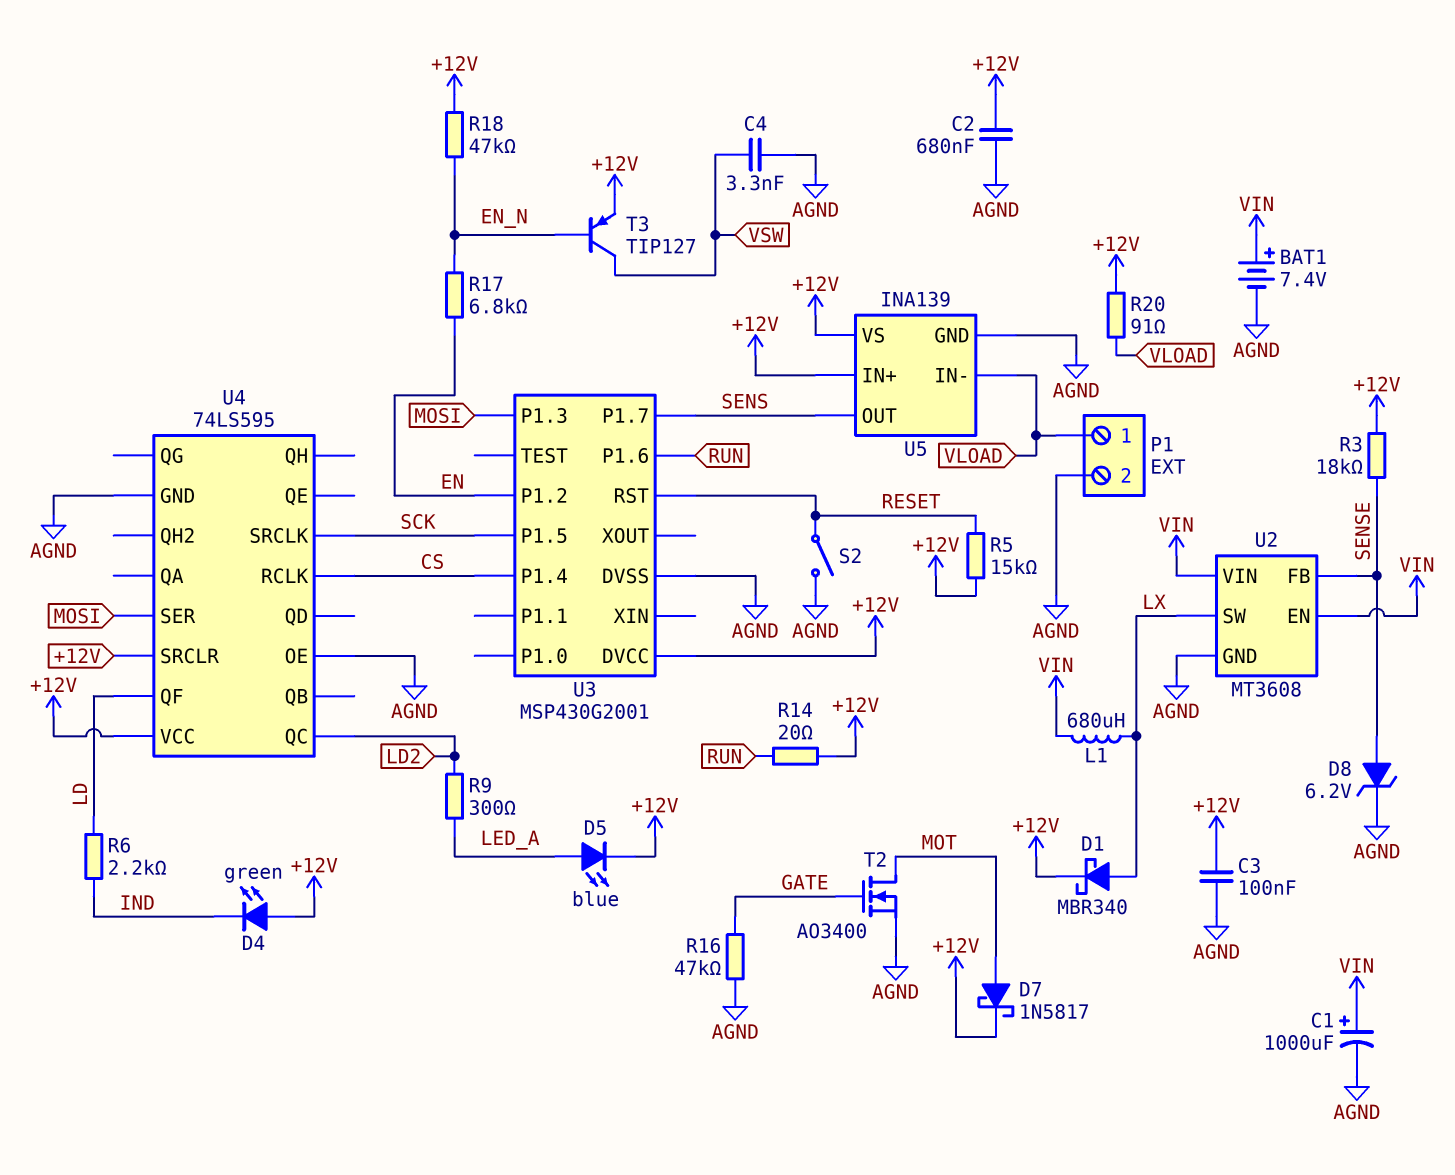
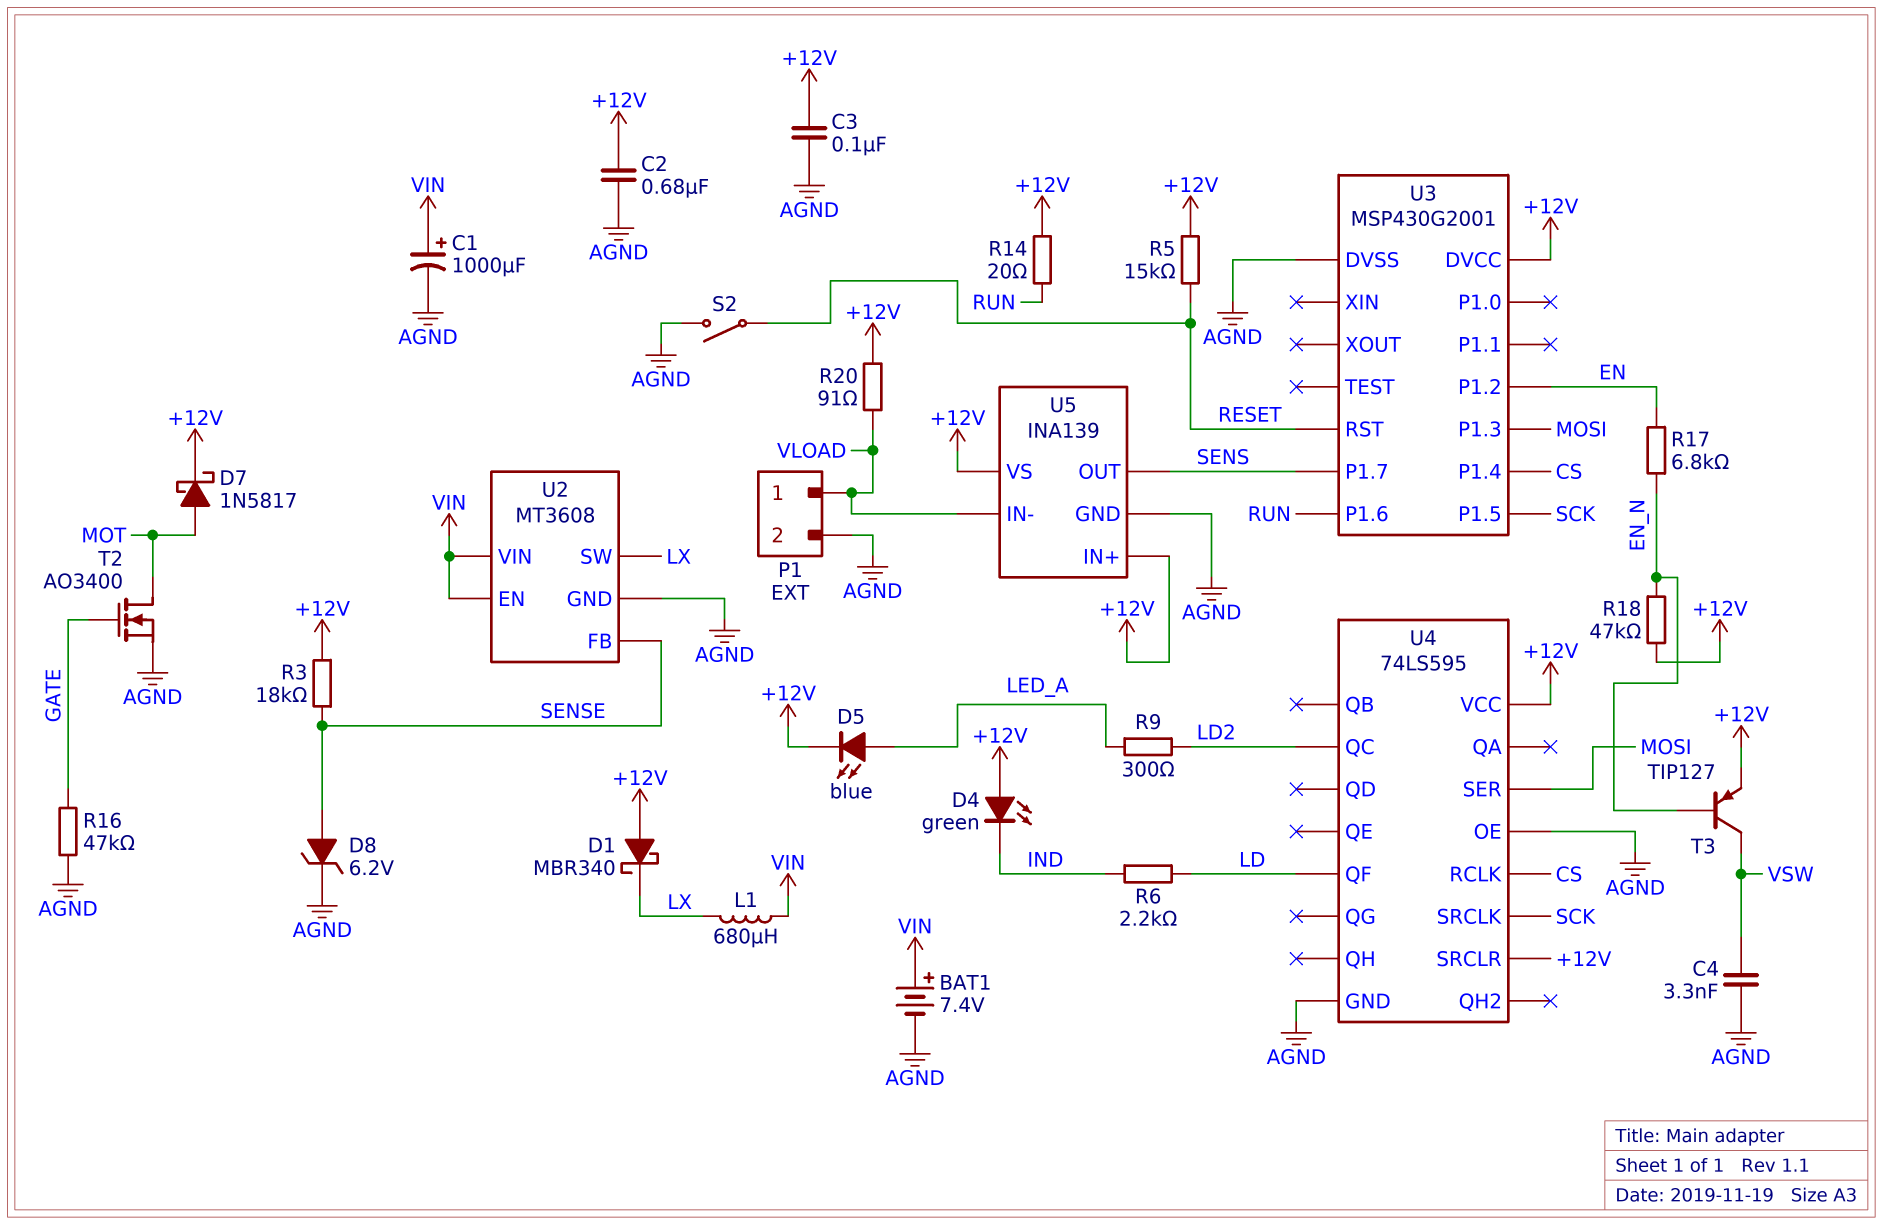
D1: schottky MBR340 (A LX, K +12V) -> schottky MBR340 (A +12V, K LX)

